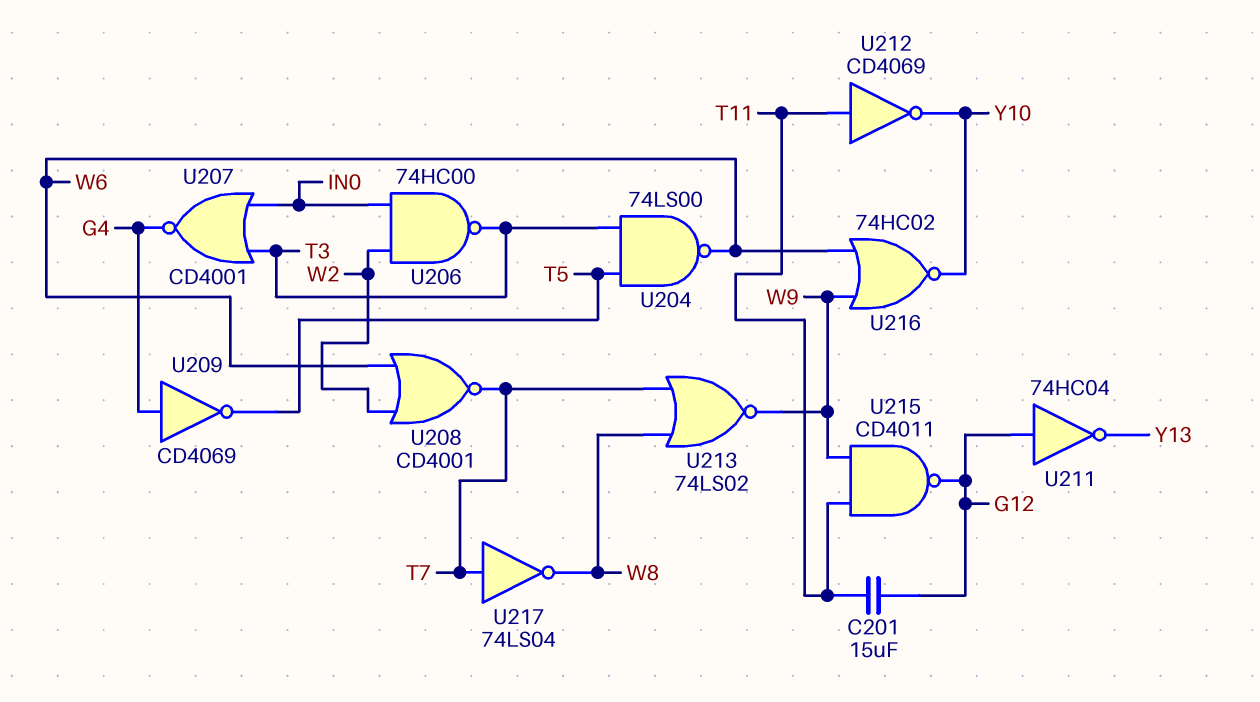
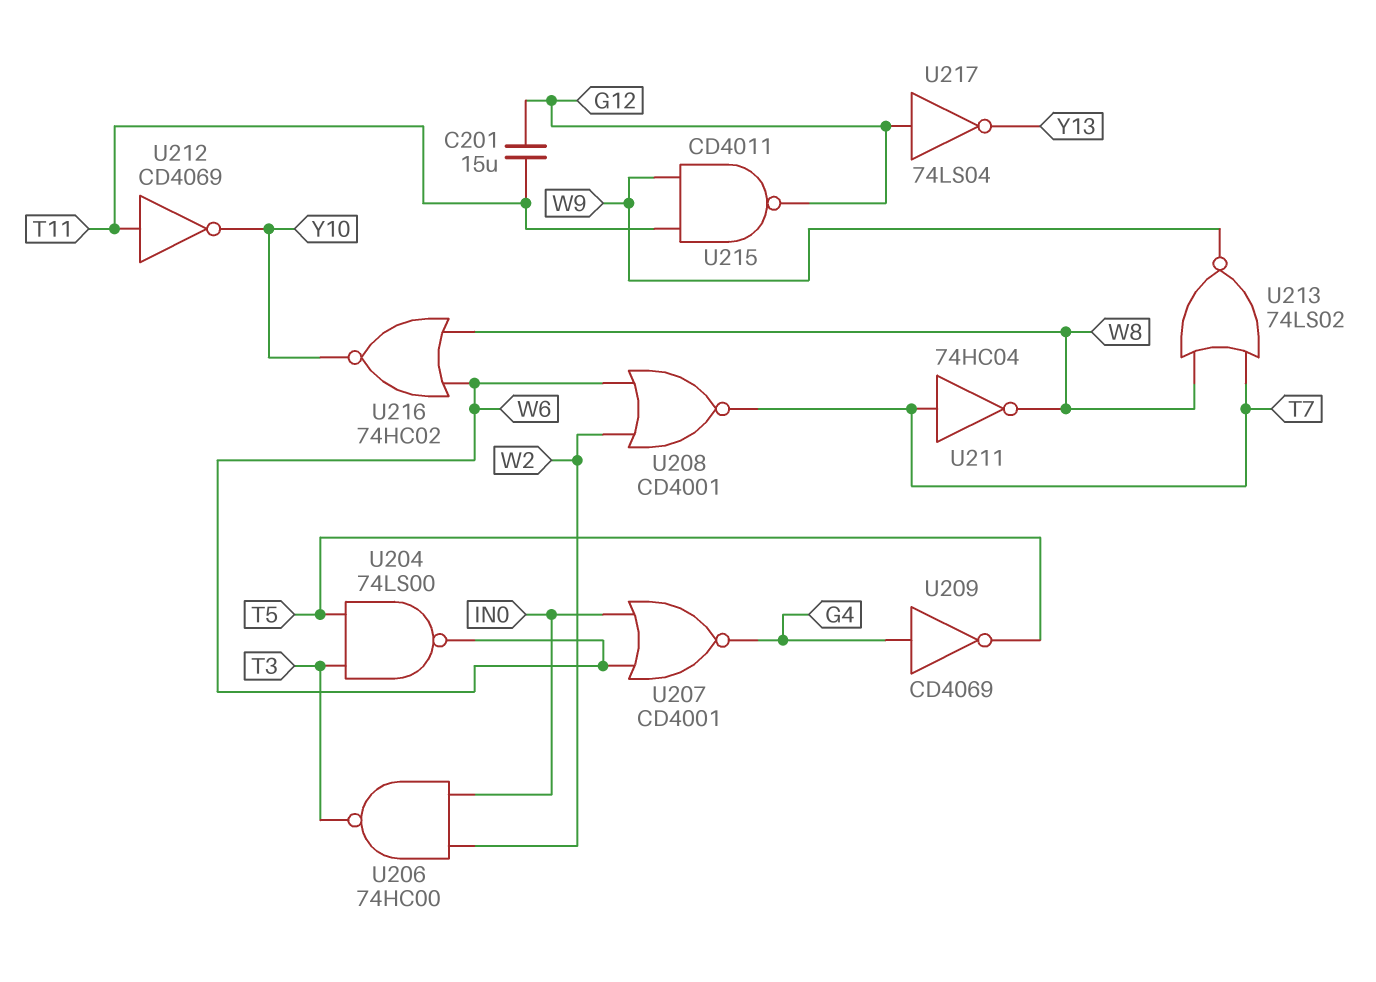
U207: NOR CD4001 (in IN0, in T3, out G4) -> NOR CD4001 (in IN0, in W6, out G4)
U211: NOT 74HC04 (in G12, out Y13) -> NOT 74HC04 (in T7, out W8)
U216: NOR 74HC02 (in W6, in W9, out Y10) -> NOR 74HC02 (in W6, in W8, out Y10)
U217: NOT 74LS04 (in T7, out W8) -> NOT 74LS04 (in G12, out Y13)

